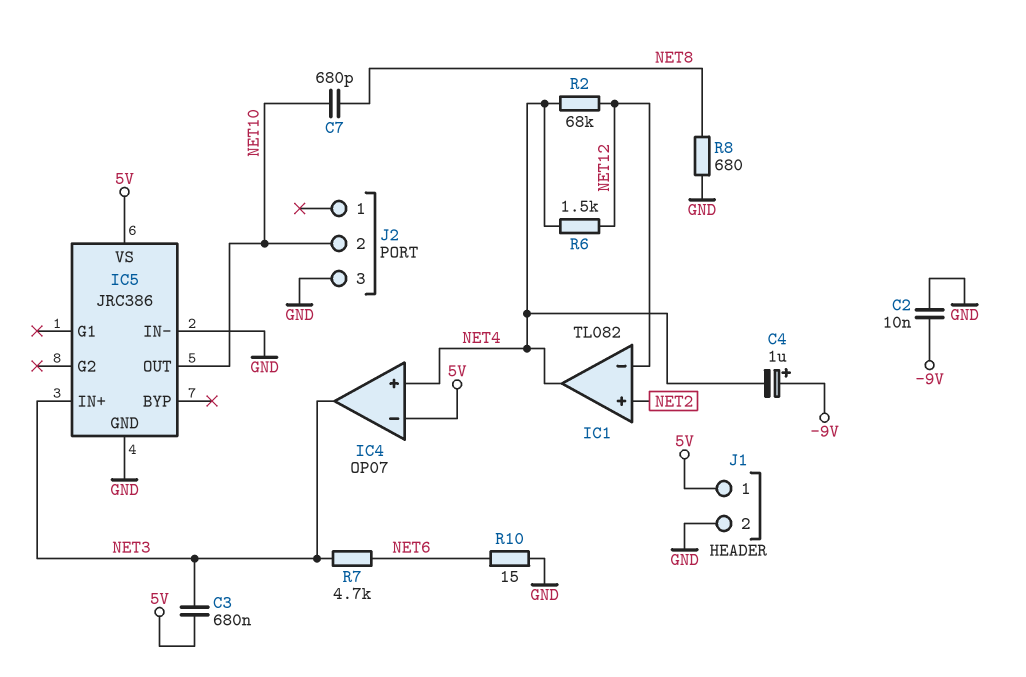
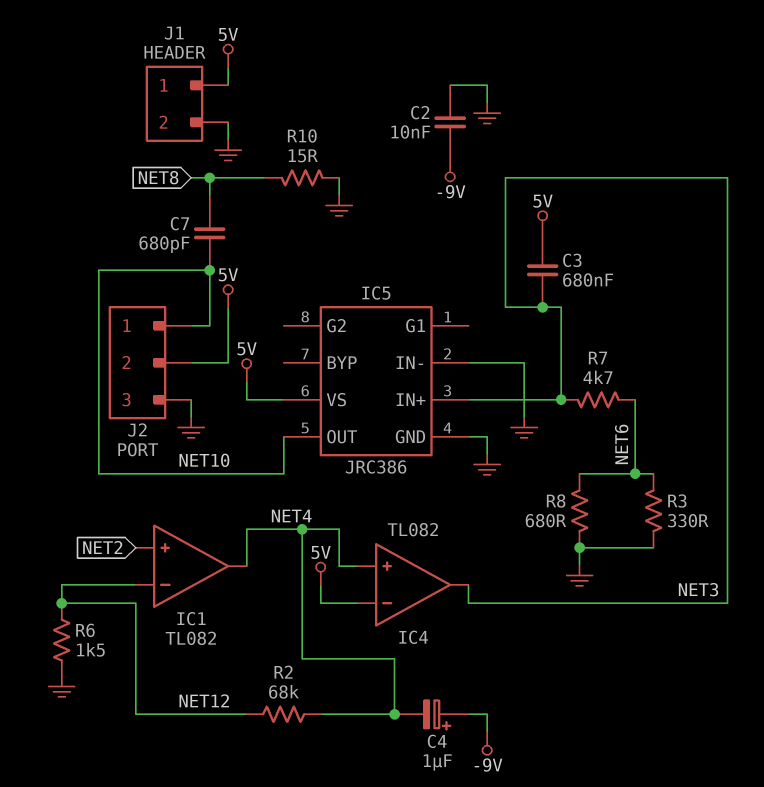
IC4: OP07 -> TL082
J2 pin 1: none -> NET10
J2 pin 2: NET10 -> 5V
R3: none -> 330 (GND, NET6)
R6: 1.5k (NET4, NET12) -> 1.5k (GND, NET12)
R8: 680 (GND, NET8) -> 680 (GND, NET6)
R10: 15 (GND, NET6) -> 15 (GND, NET8)

